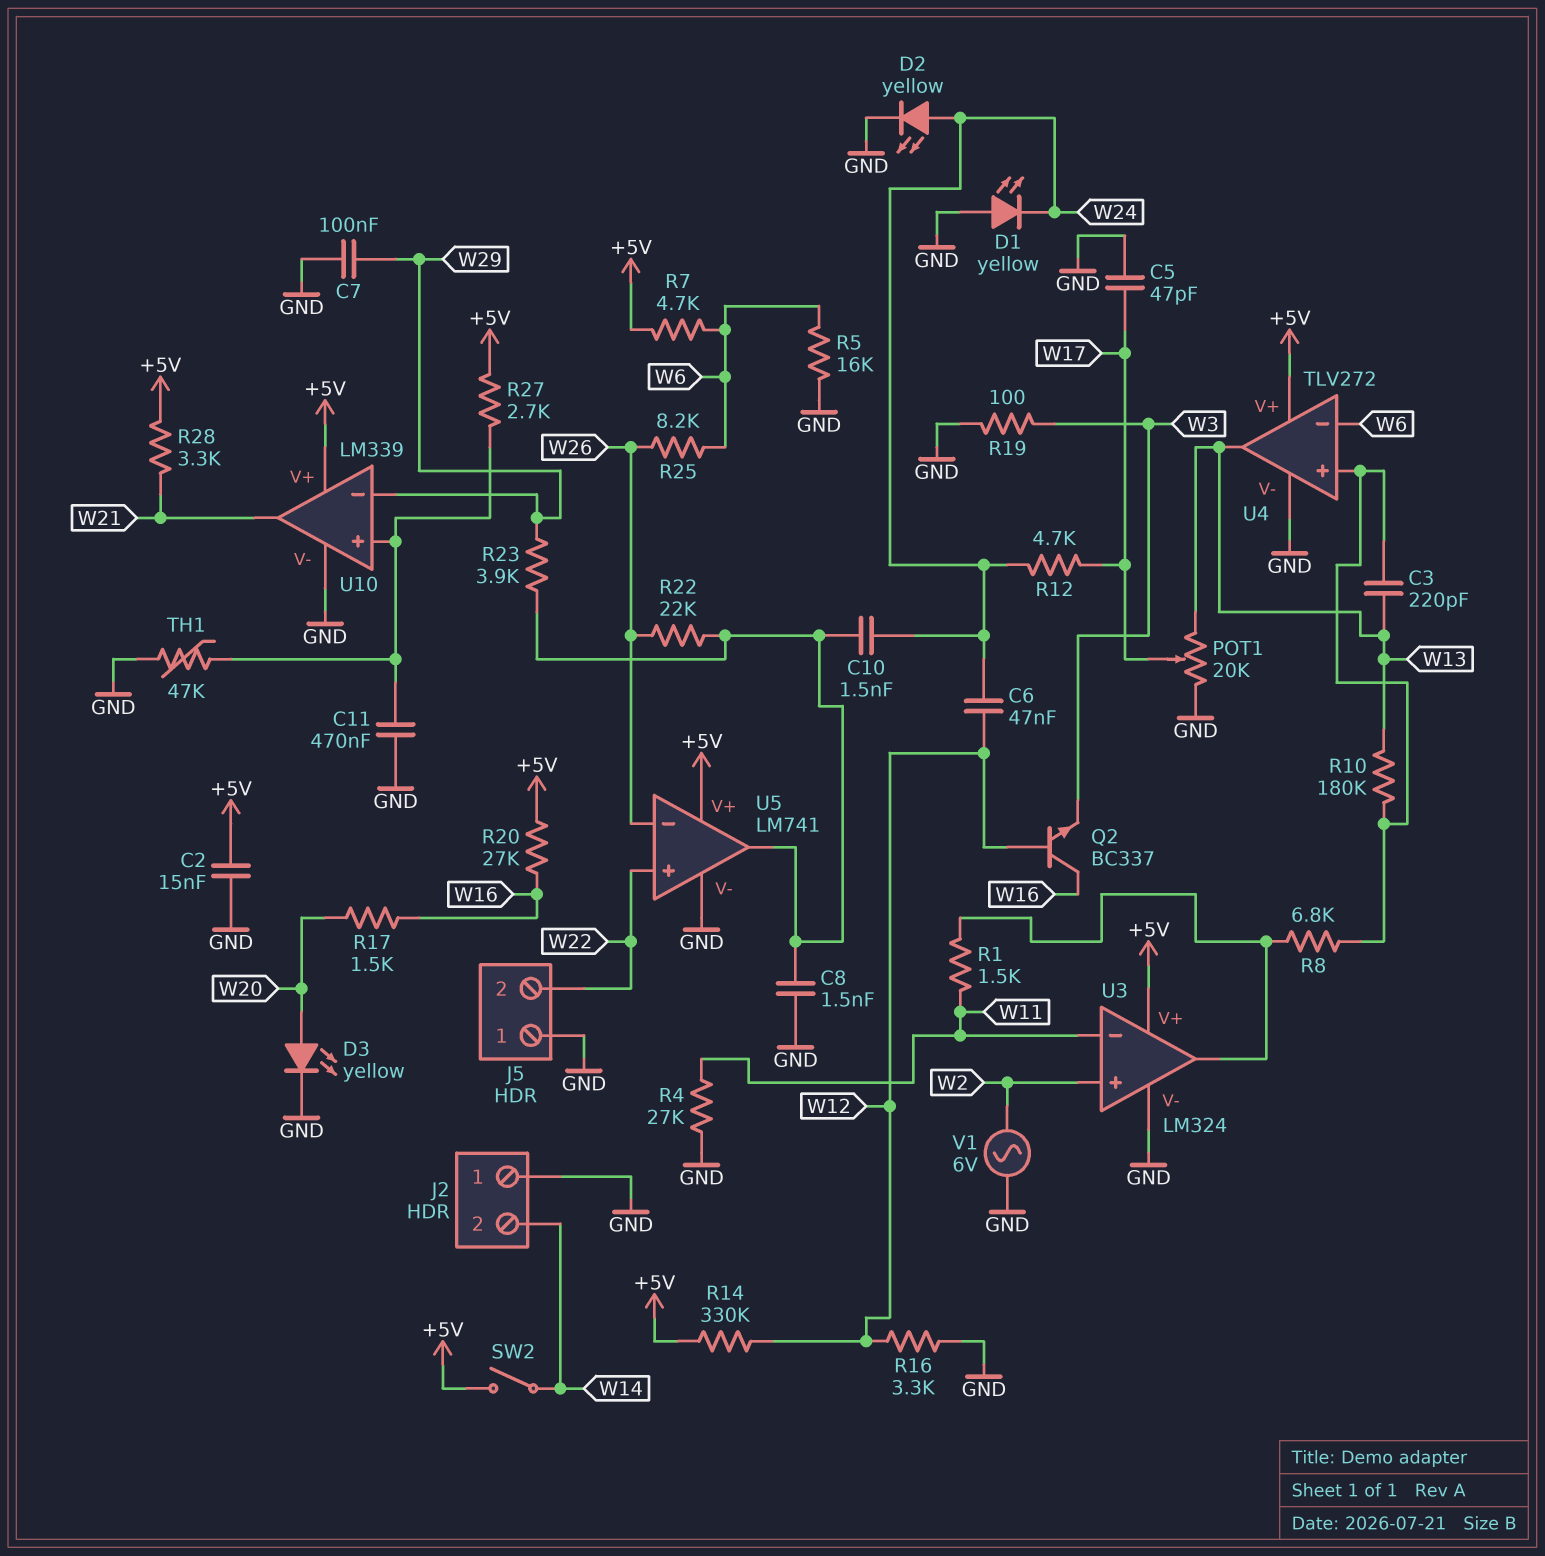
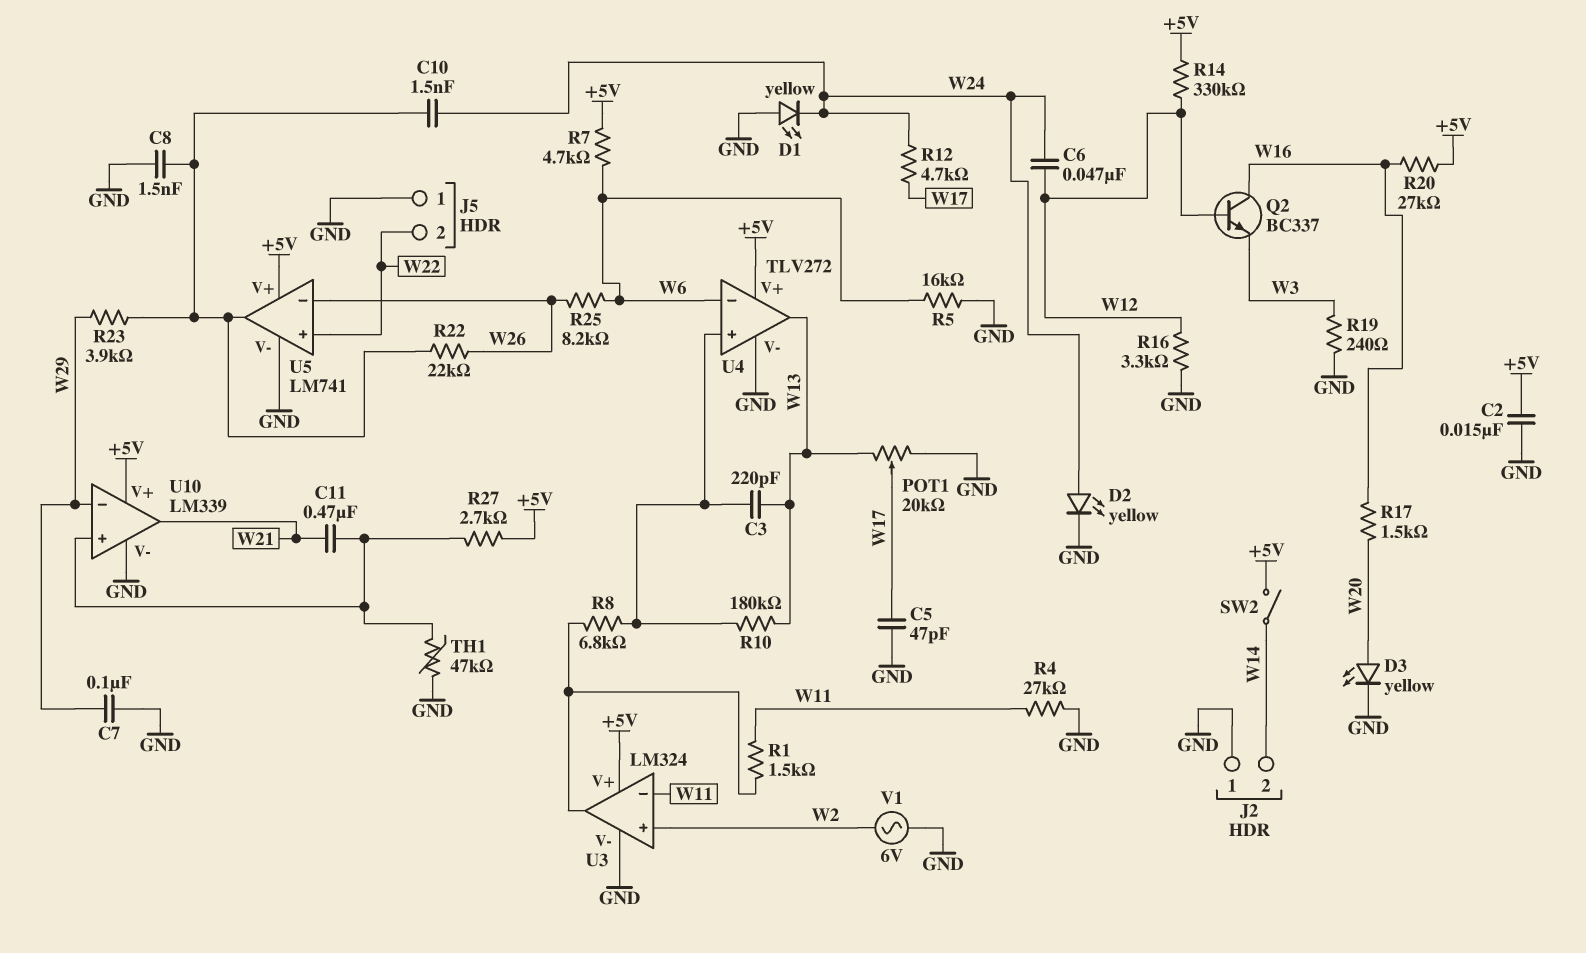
C11: 470nF (GND, U10/in+) -> 470nF (U10/in+, W21)
R19: 100 (GND, W3) -> 240 (GND, W3)
R28: 3.3k (+5V, W21) -> none

